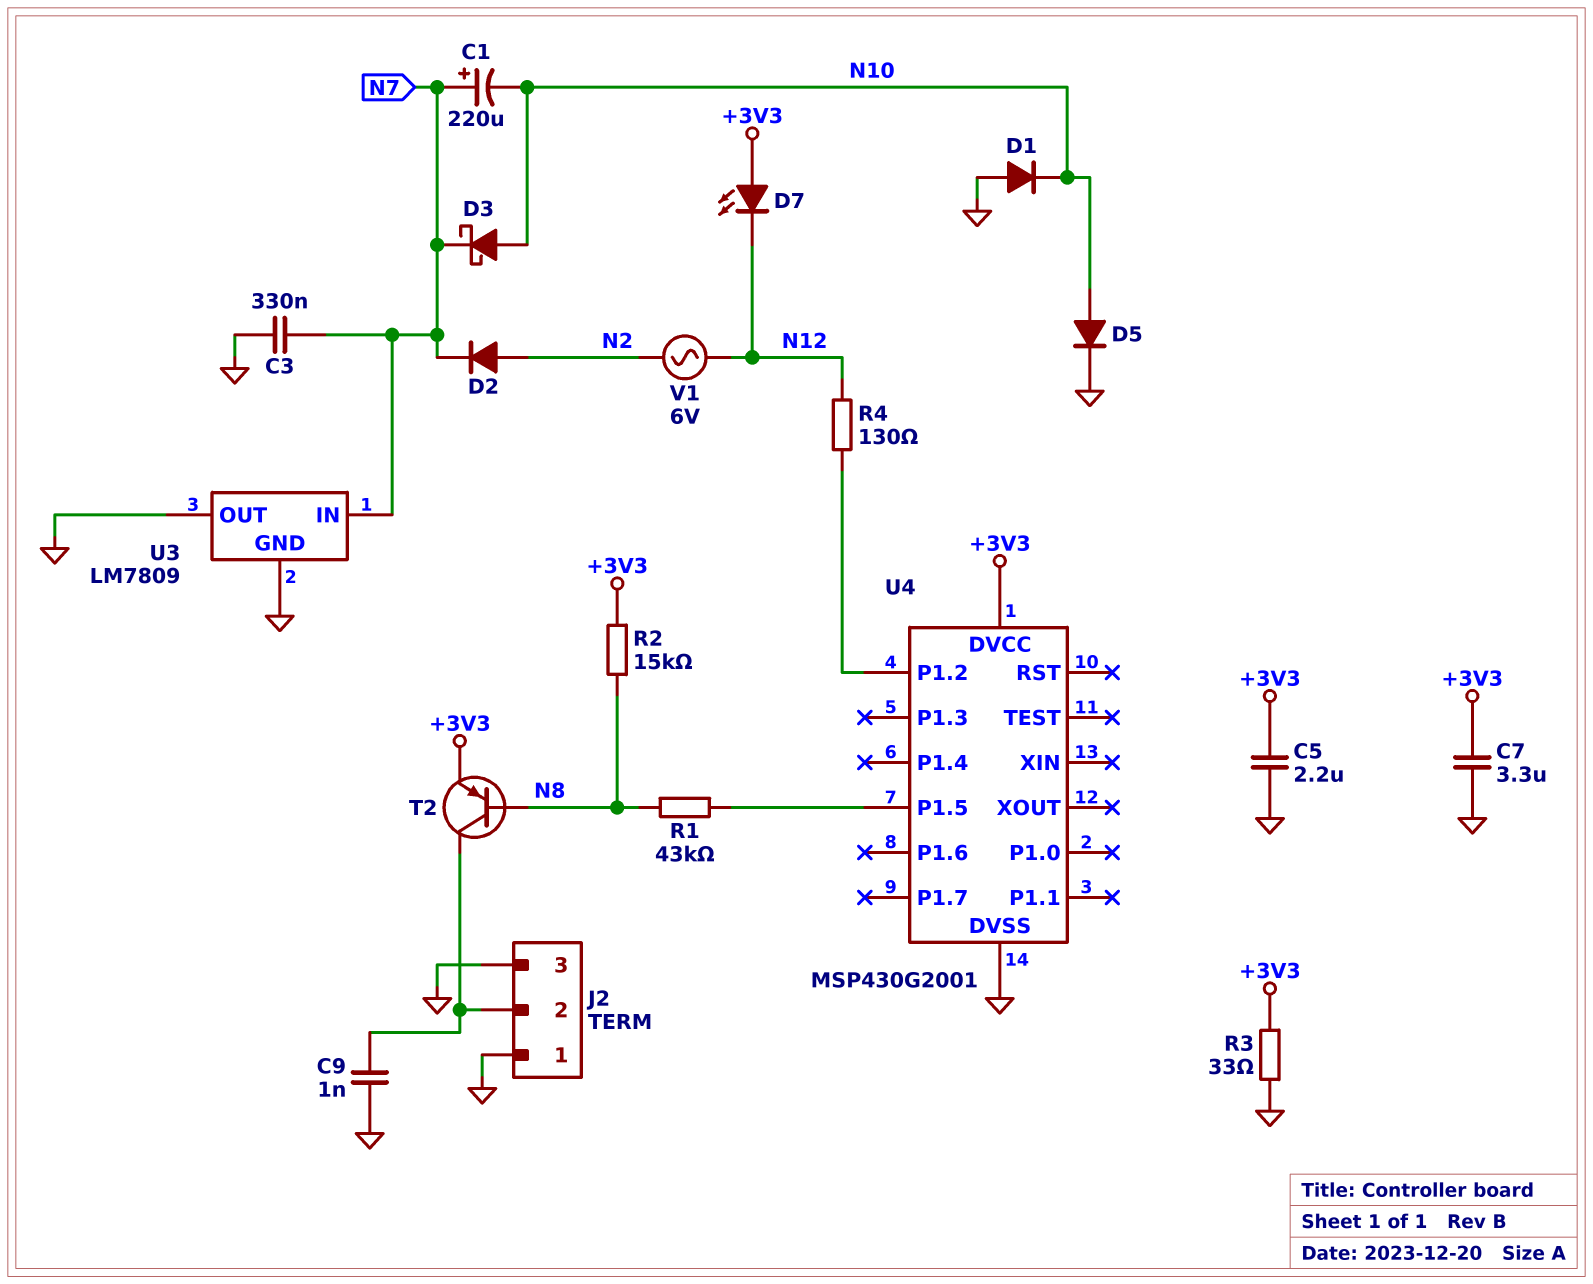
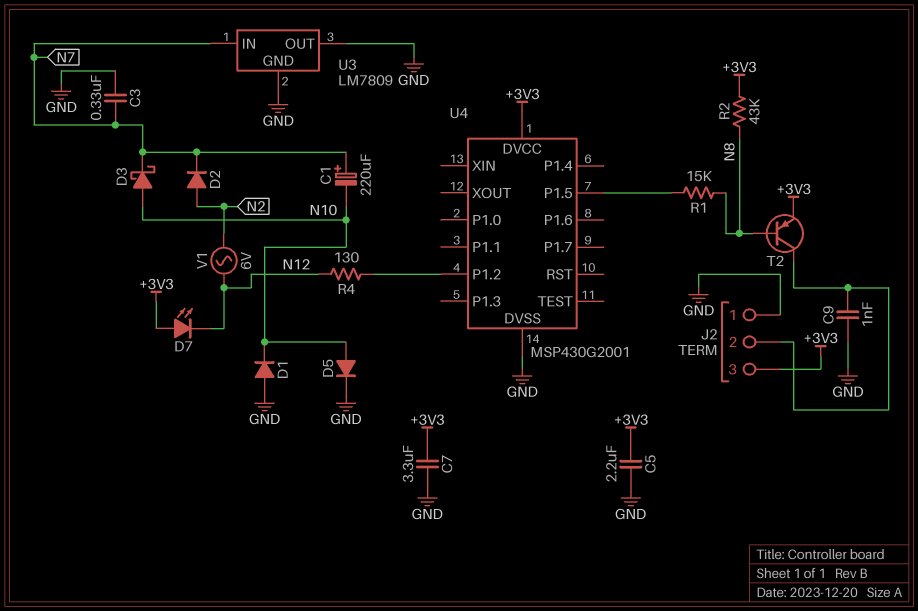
J2 pin 3: GND -> +3V3
R1: 43k (N8, U4/P1.5) -> 15k (N8, U4/P1.5)
R2: 15k (+3V3, N8) -> 43k (+3V3, N8)
R3: 33 (+3V3, GND) -> none

